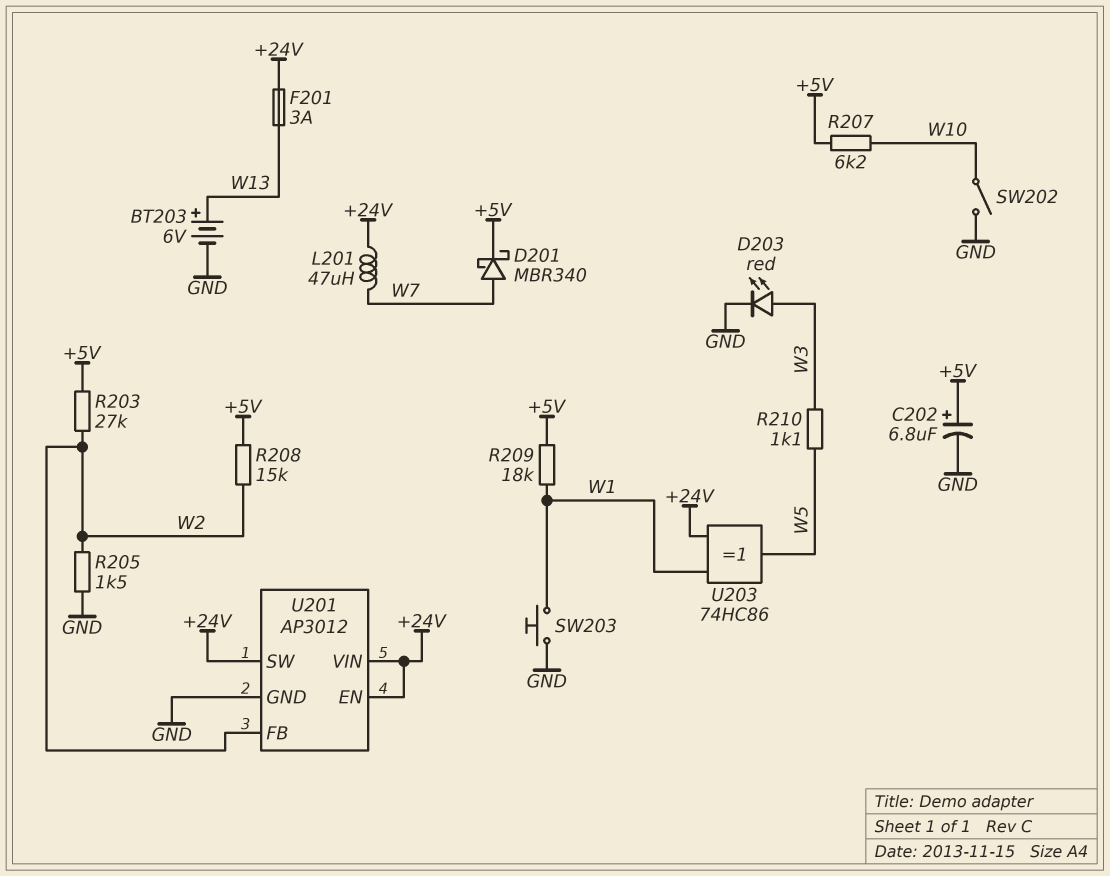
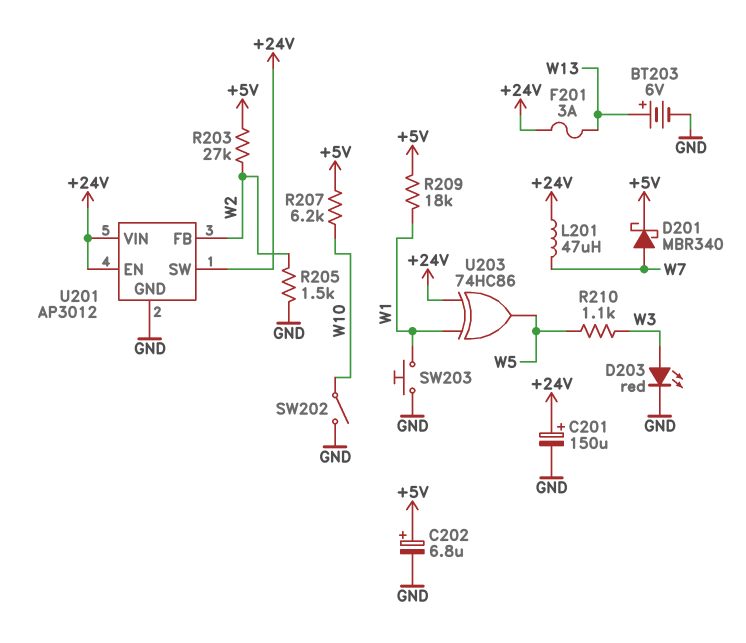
C201: none -> 150uF (plus +24V, minus GND)
R208: 15k (+5V, W2) -> none

